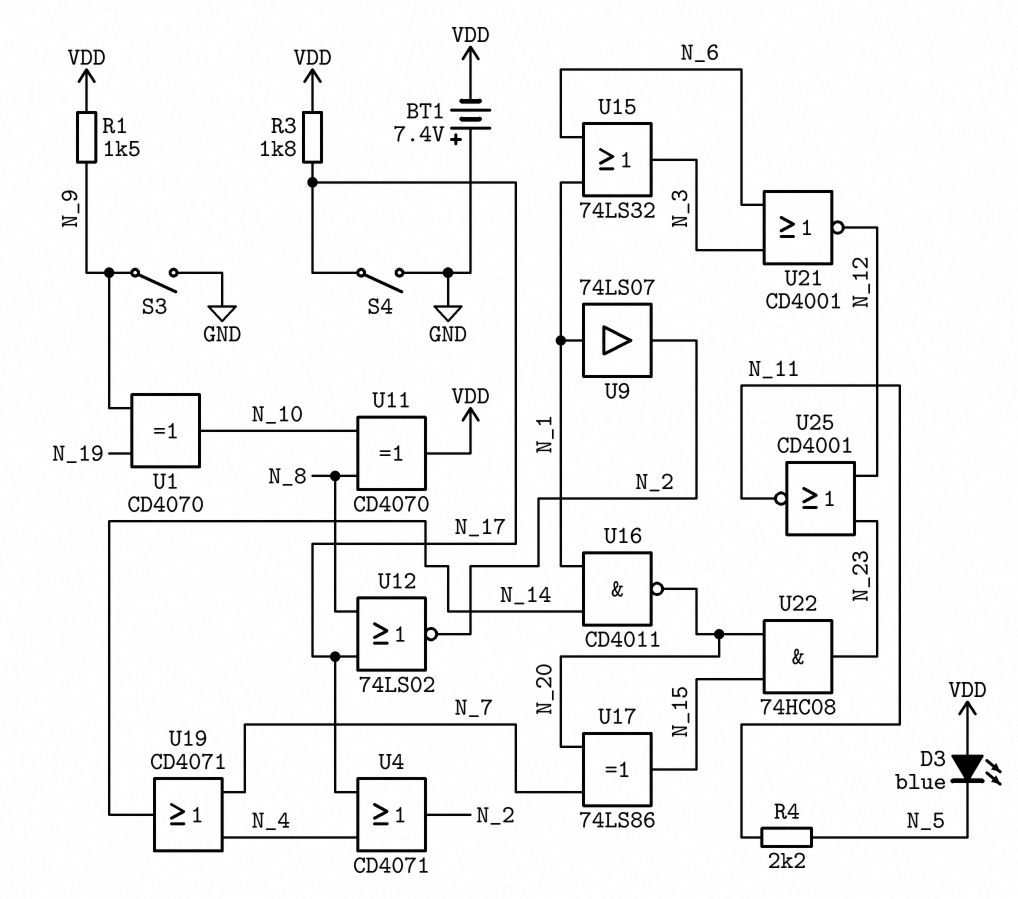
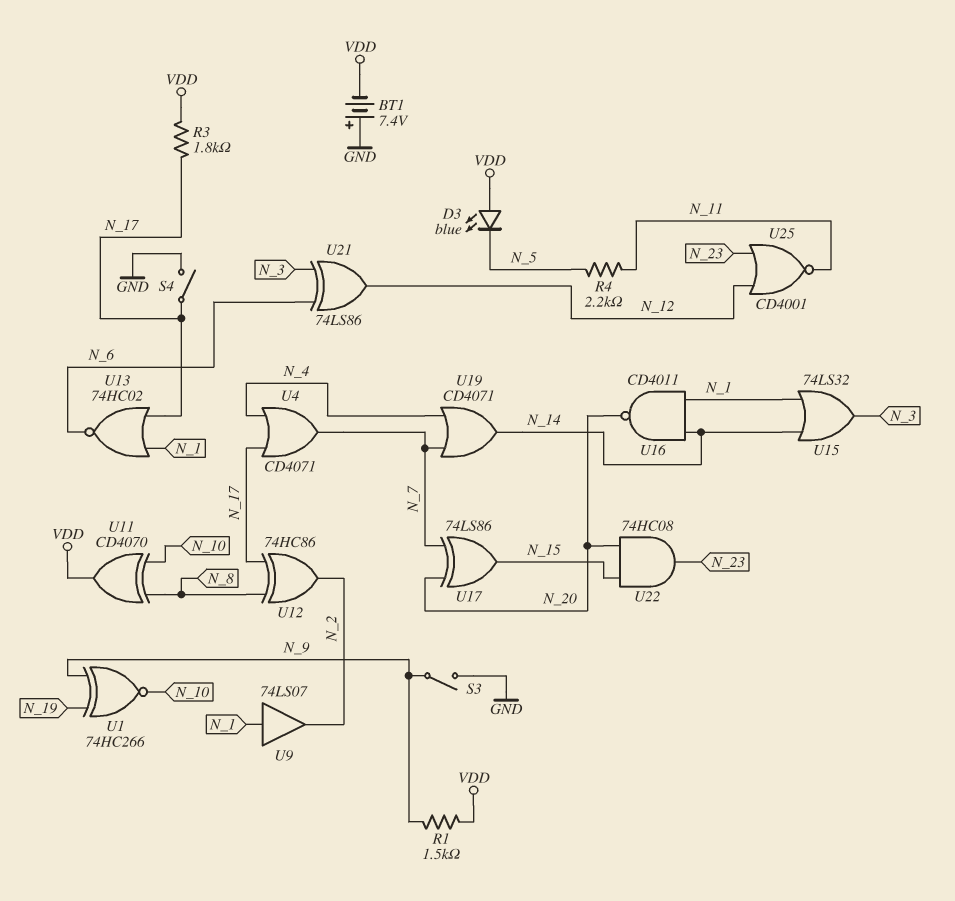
U1: XOR CD4070 (in N_9, in N_19, out N_10) -> XNOR 74HC266 (in N_9, in N_19, out N_10)
U4: OR CD4071 (in N_4, in N_17, out N_2) -> OR CD4071 (in N_4, in N_17, out N_7)
U12: NOR 74LS02 (in N_8, in N_17, out N_2) -> XOR 74HC86 (in N_8, in N_17, out N_2)
U13: none -> NOR 74HC02 (in N_1, in N_17, out N_6)
U15: OR 74LS32 (in N_1, in N_6, out N_3) -> OR 74LS32 (in N_1, in N_14, out N_3)
U21: NOR CD4001 (in N_3, in N_6, out N_12) -> XOR 74LS86 (in N_3, in N_6, out N_12)

